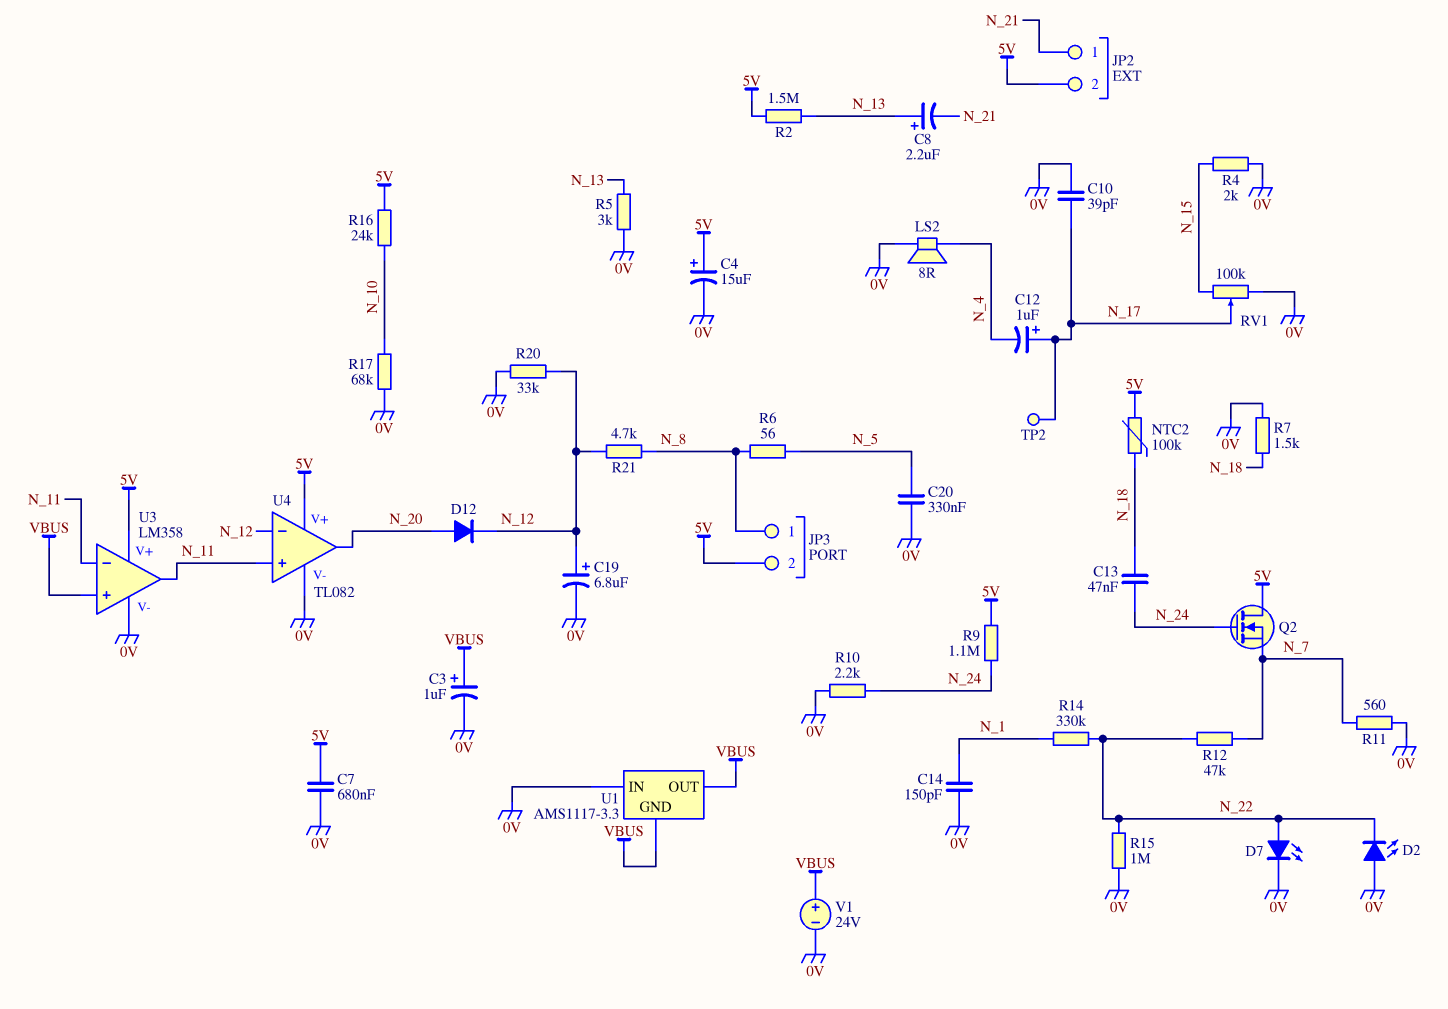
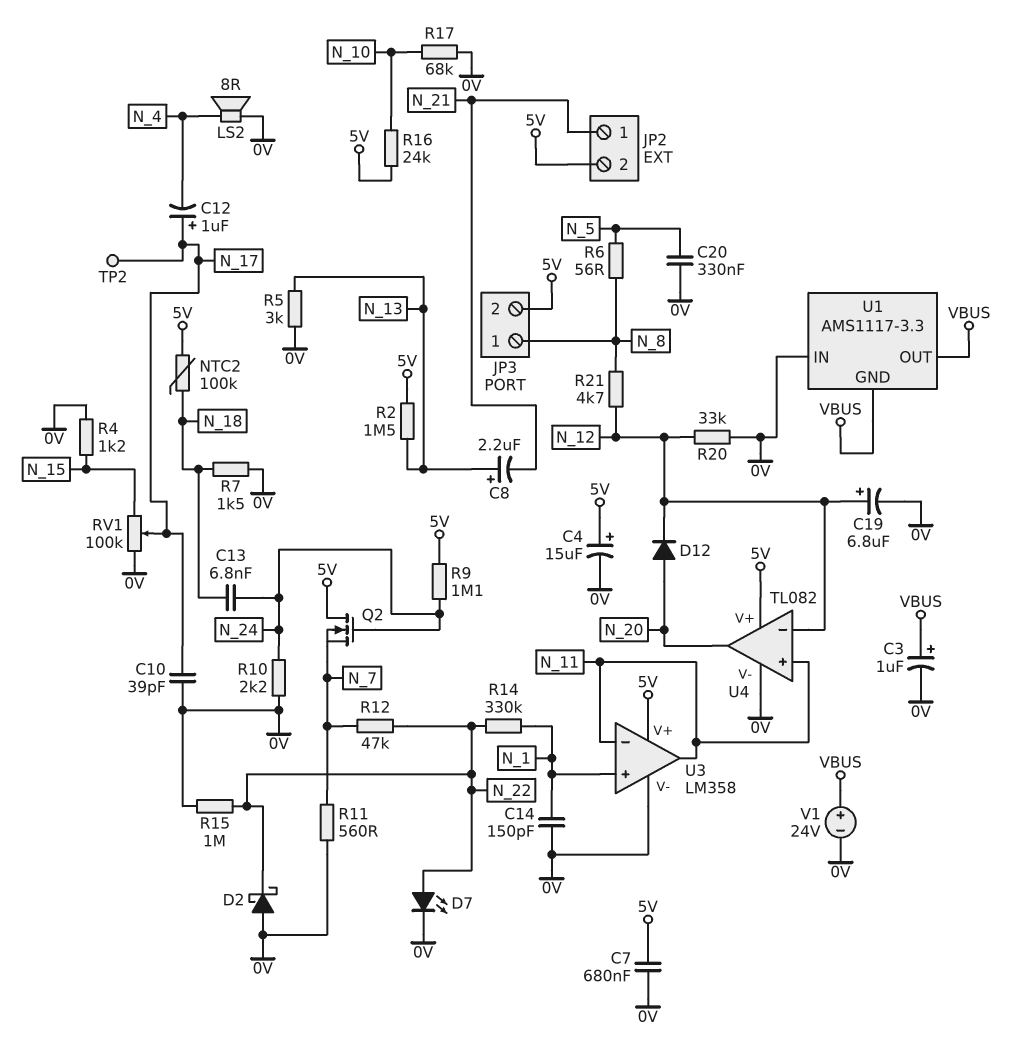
C13: 47nF (N_18, N_24) -> 6.8nF (N_18, N_24)
D2: LED (A 0V, K N_22) -> schottky (A 0V, K N_22)
R4: 2k (0V, N_15) -> 1.2k (0V, N_15)
U3 pin in+: VBUS -> N_1

